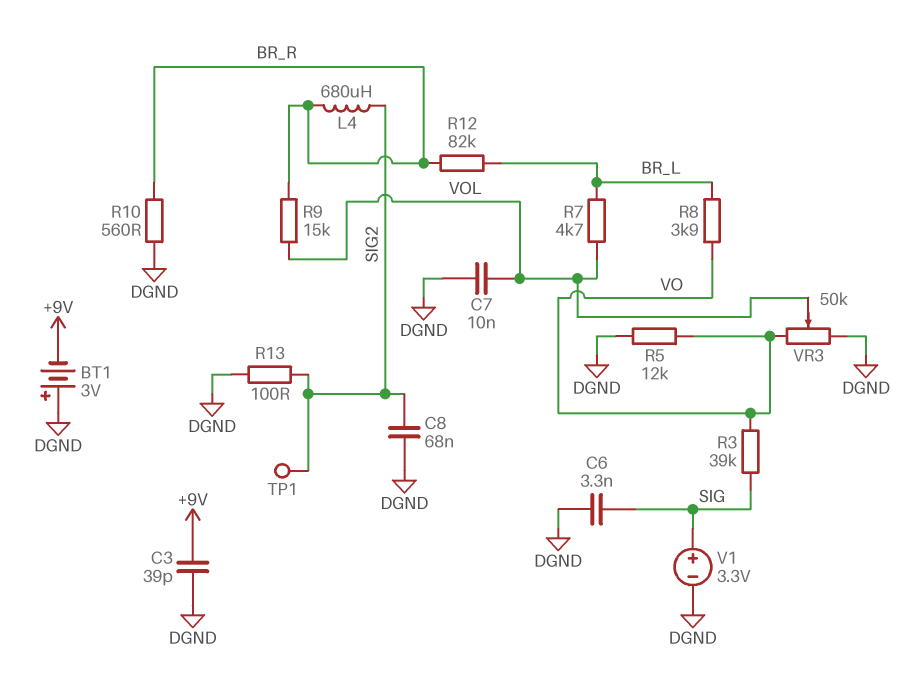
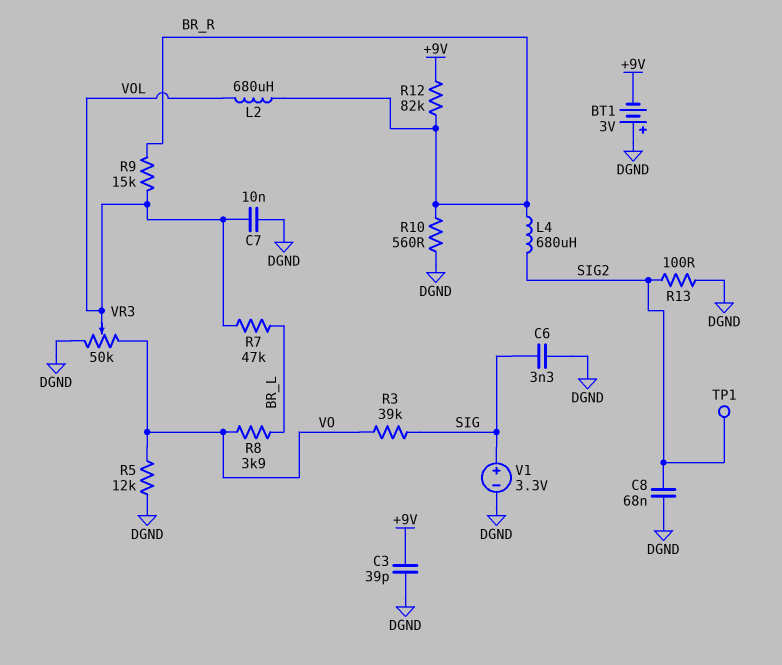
L2: none -> 680uH (BR_R, VOL)
R7: 4.7k (BR_L, VOL) -> 47k (BR_L, VOL)
R12: 82k (BR_L, BR_R) -> 82k (+9V, BR_R)

